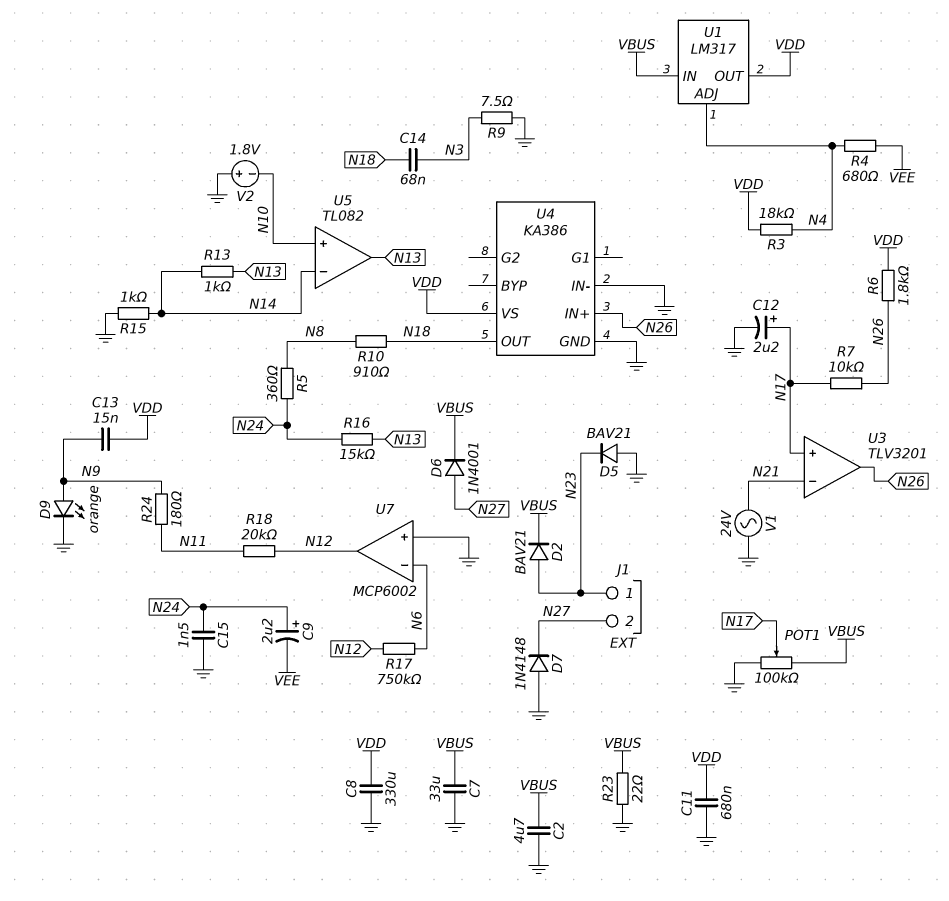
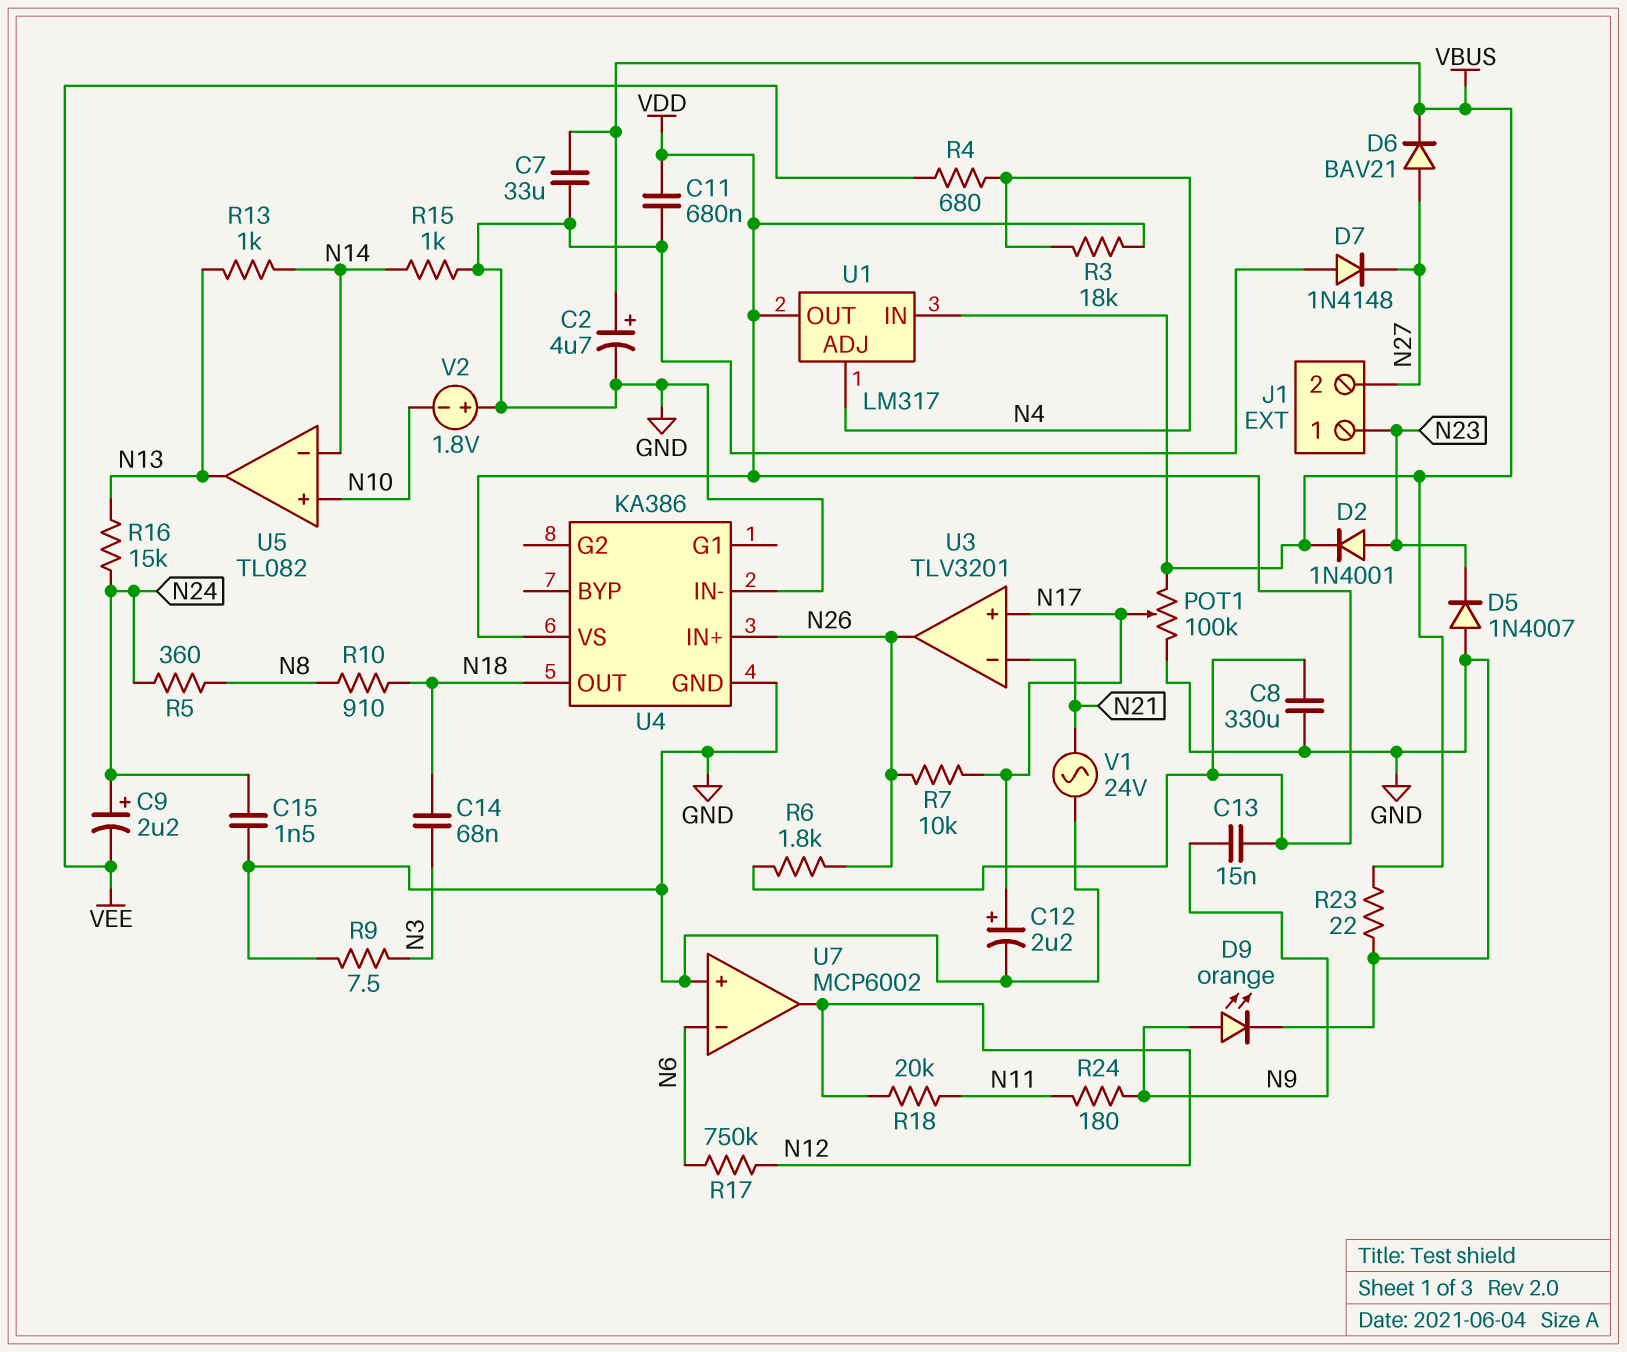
C2: 4.7uF (GND, VBUS) -> 4.7uF (plus VBUS, minus GND)
D2: diode BAV21 (A N23, K VBUS) -> diode 1N4001 (A N23, K VBUS)
D5: diode BAV21 (A GND, K N23) -> diode 1N4007 (A GND, K N23)
D6: diode 1N4001 (A N27, K VBUS) -> diode BAV21 (A N27, K VBUS)

